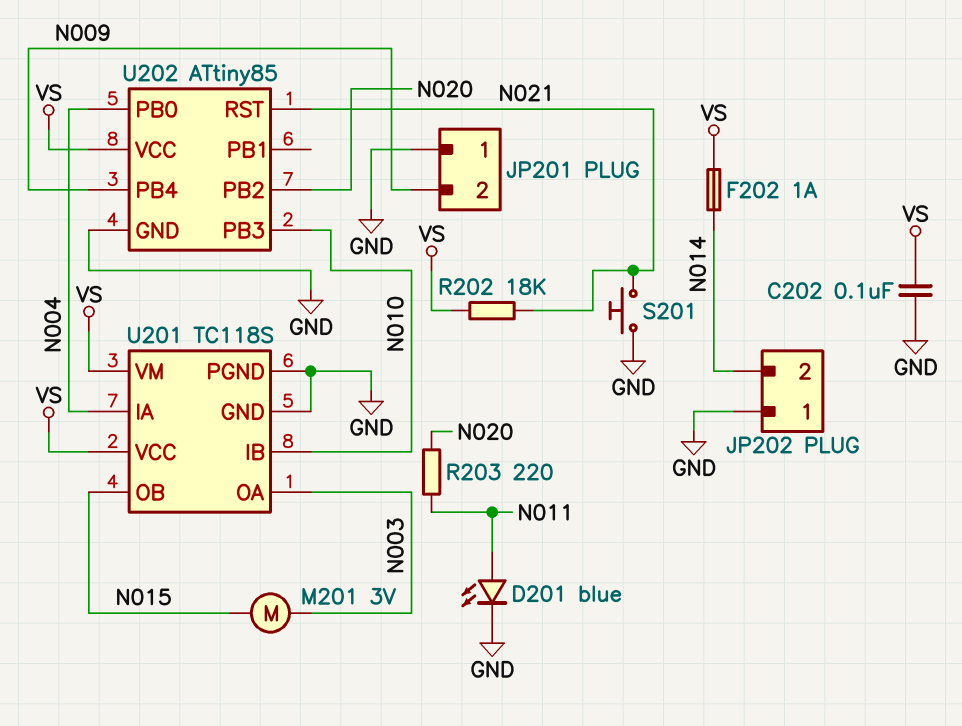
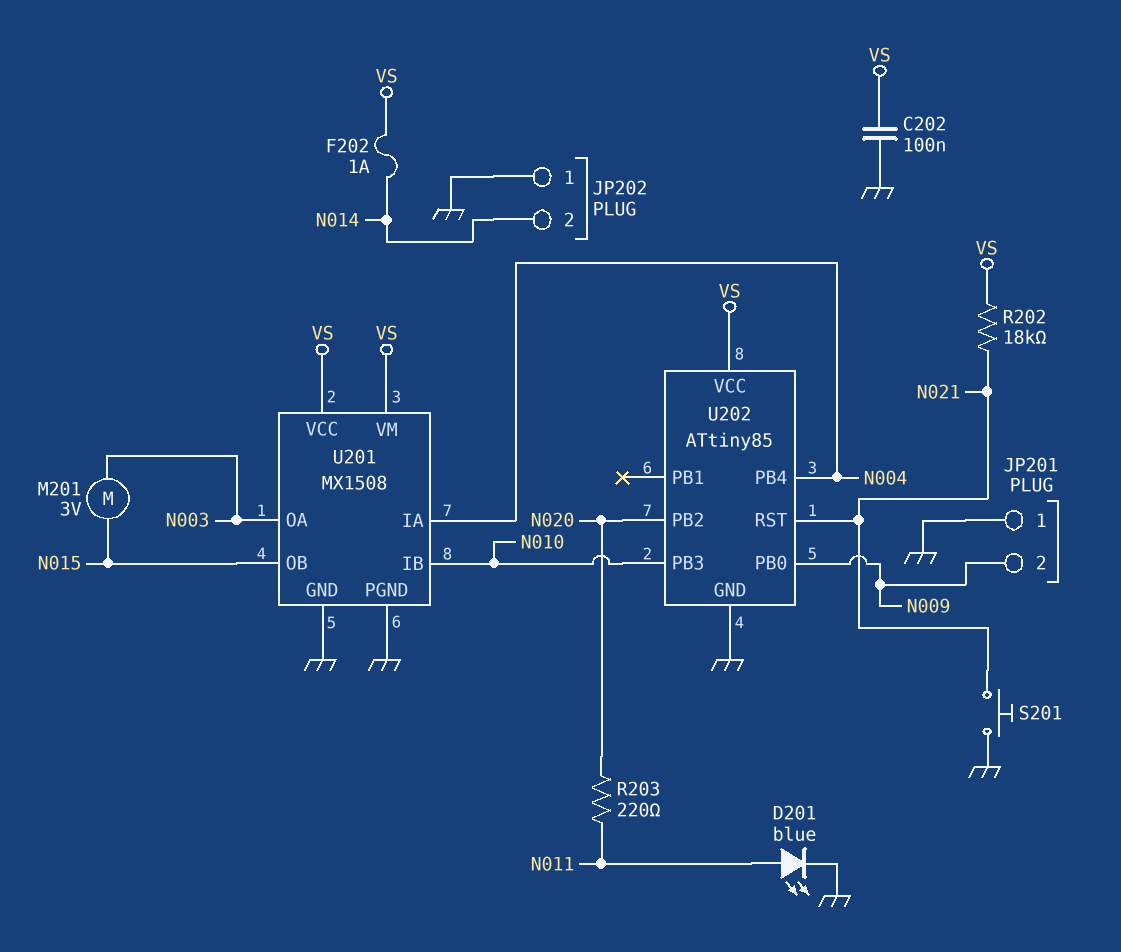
U201: TC118S -> MX1508
U202 pin PB0: N004 -> N009
U202 pin PB4: N009 -> N004

